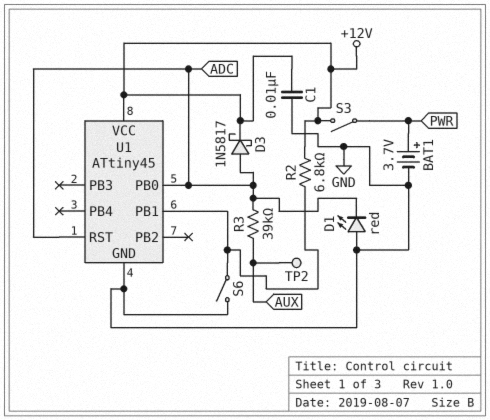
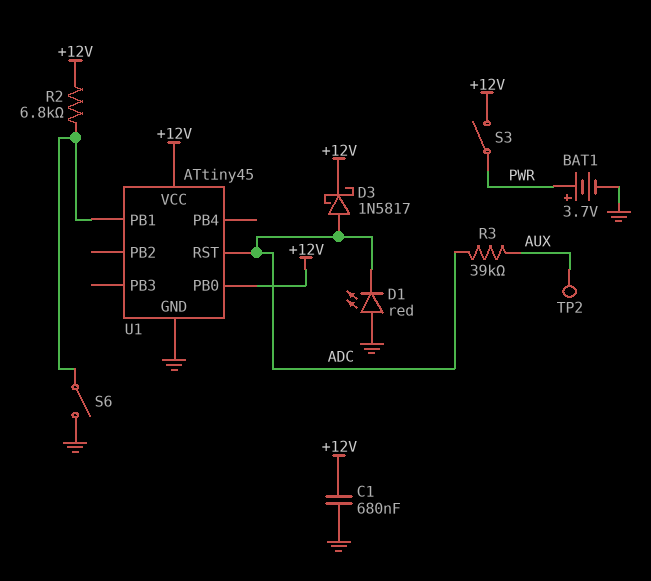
C1: 10nF (+12V, GND) -> 680nF (+12V, GND)
U1 pin PB0: ADC -> +12V

